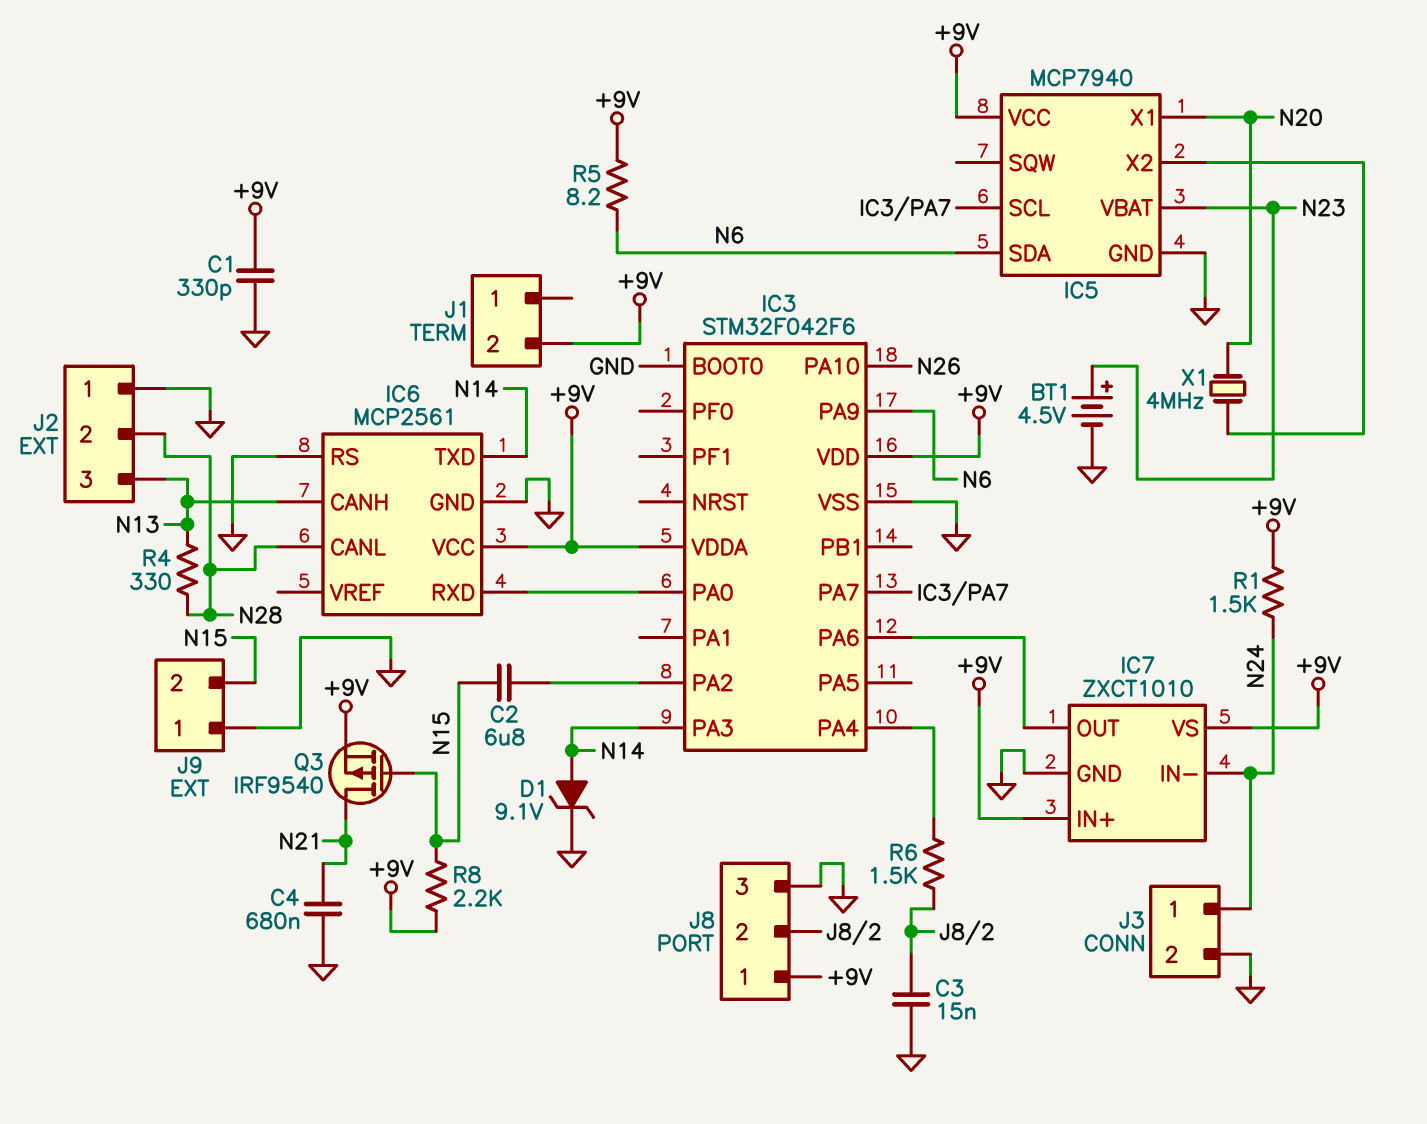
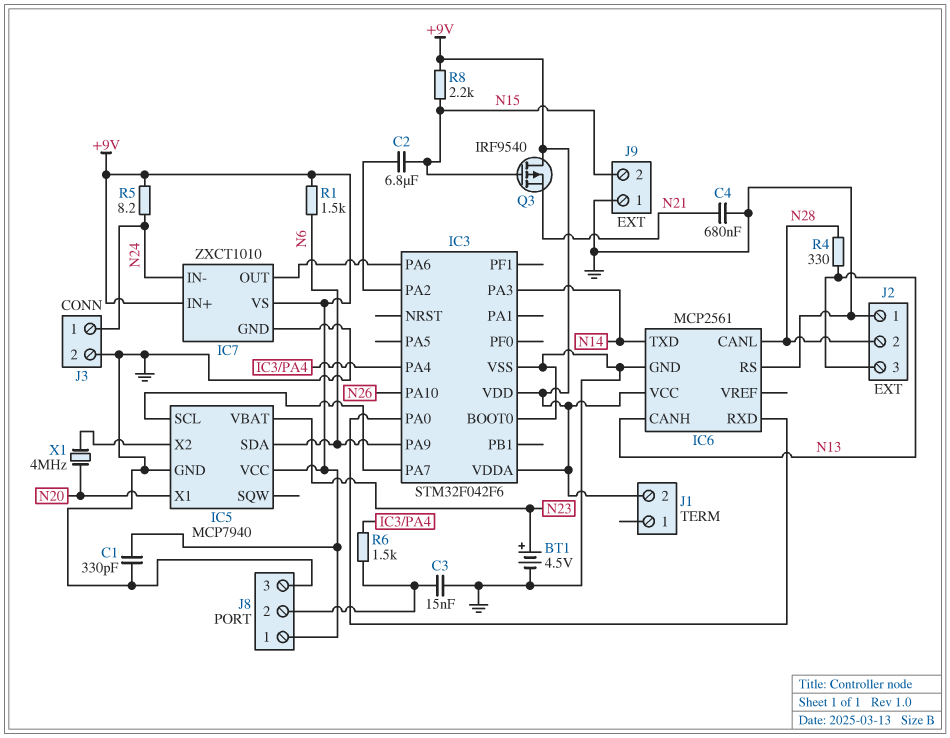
D1: zener 9.1V (A N14, K GND) -> none
Q3: PMOS IRF9540 (G N15, D N21, S +9V) -> PMOS IRF9540 (G N15, D +9V, S N21)
R1: 1.5k (+9V, N24) -> 1.5k (+9V, N6)
R5: 8.2 (+9V, N6) -> 8.2 (+9V, N24)

